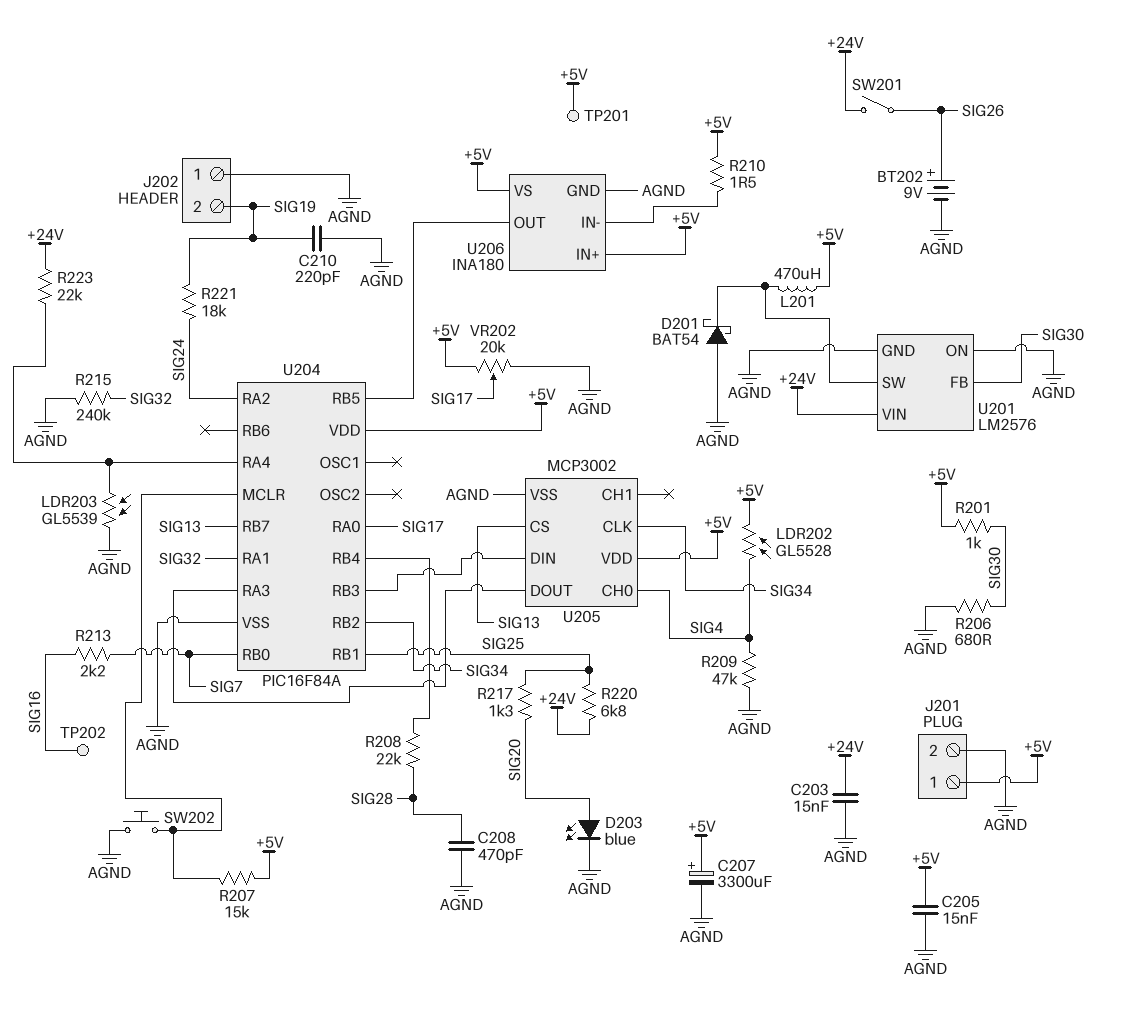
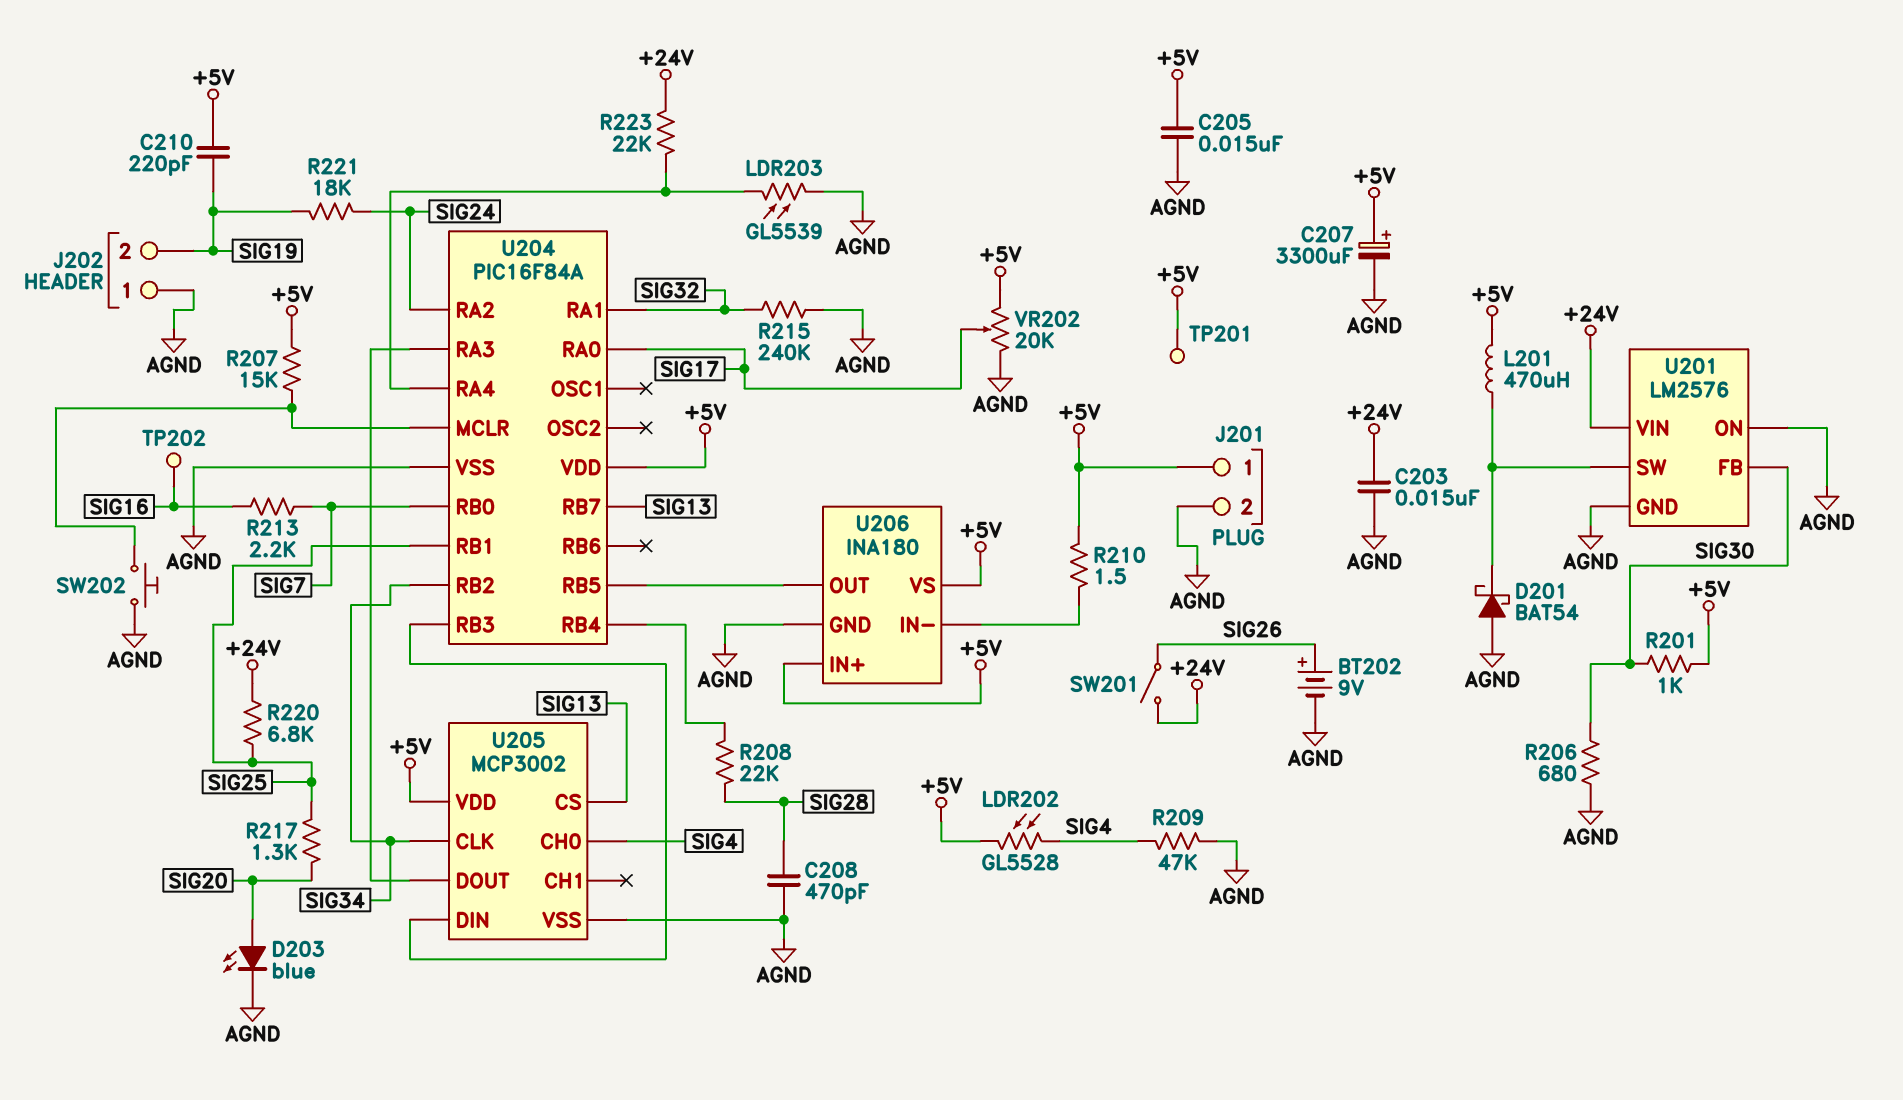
C210: 220pF (AGND, SIG19) -> 220pF (+5V, SIG19)

